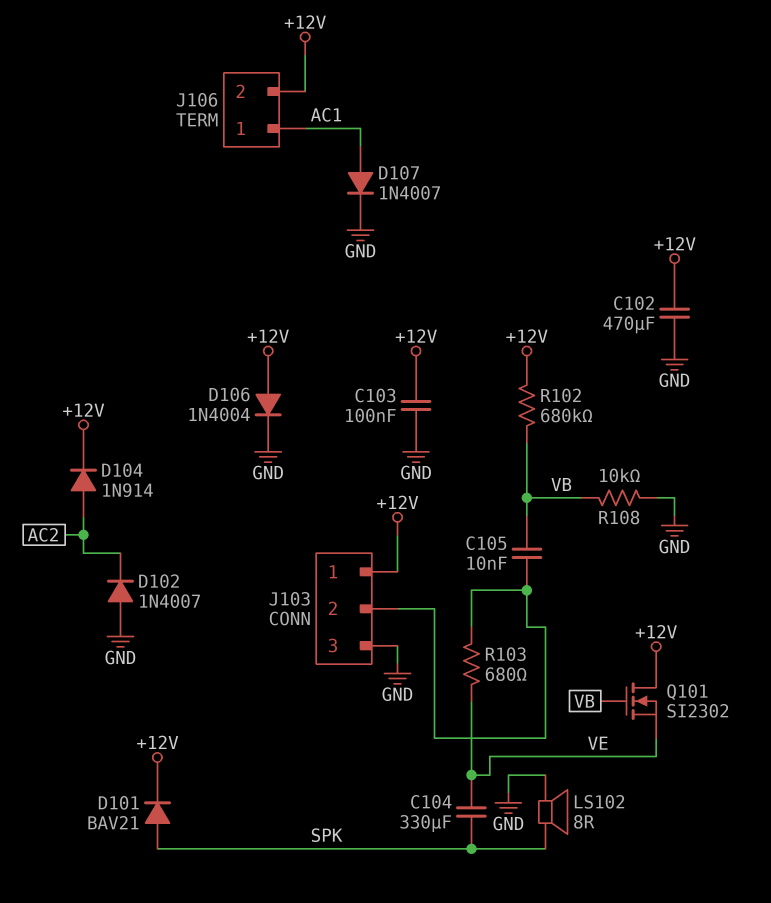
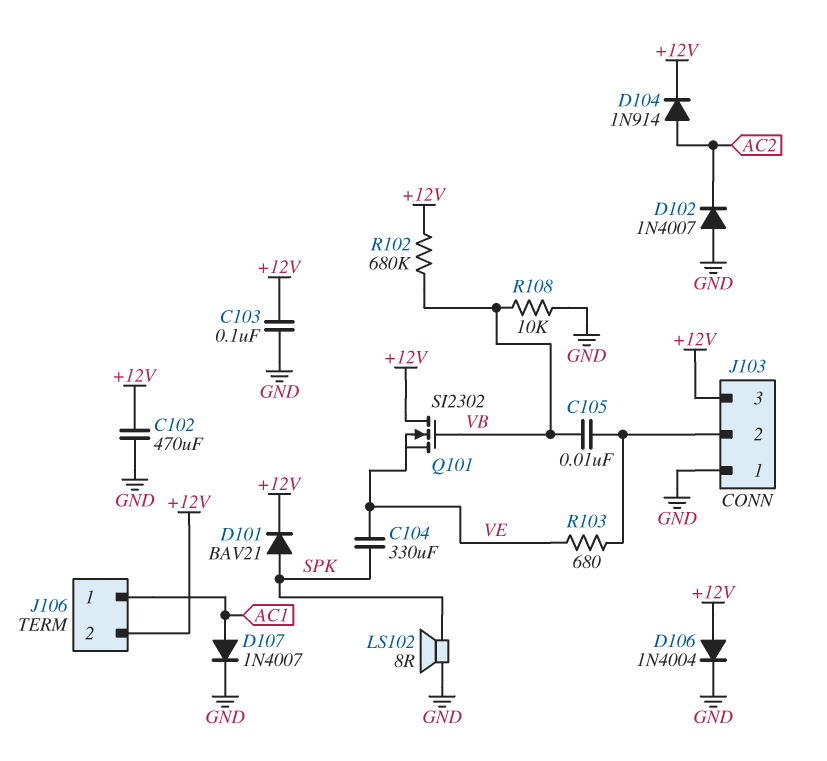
J103 pin 1: +12V -> GND
J103 pin 3: GND -> +12V

